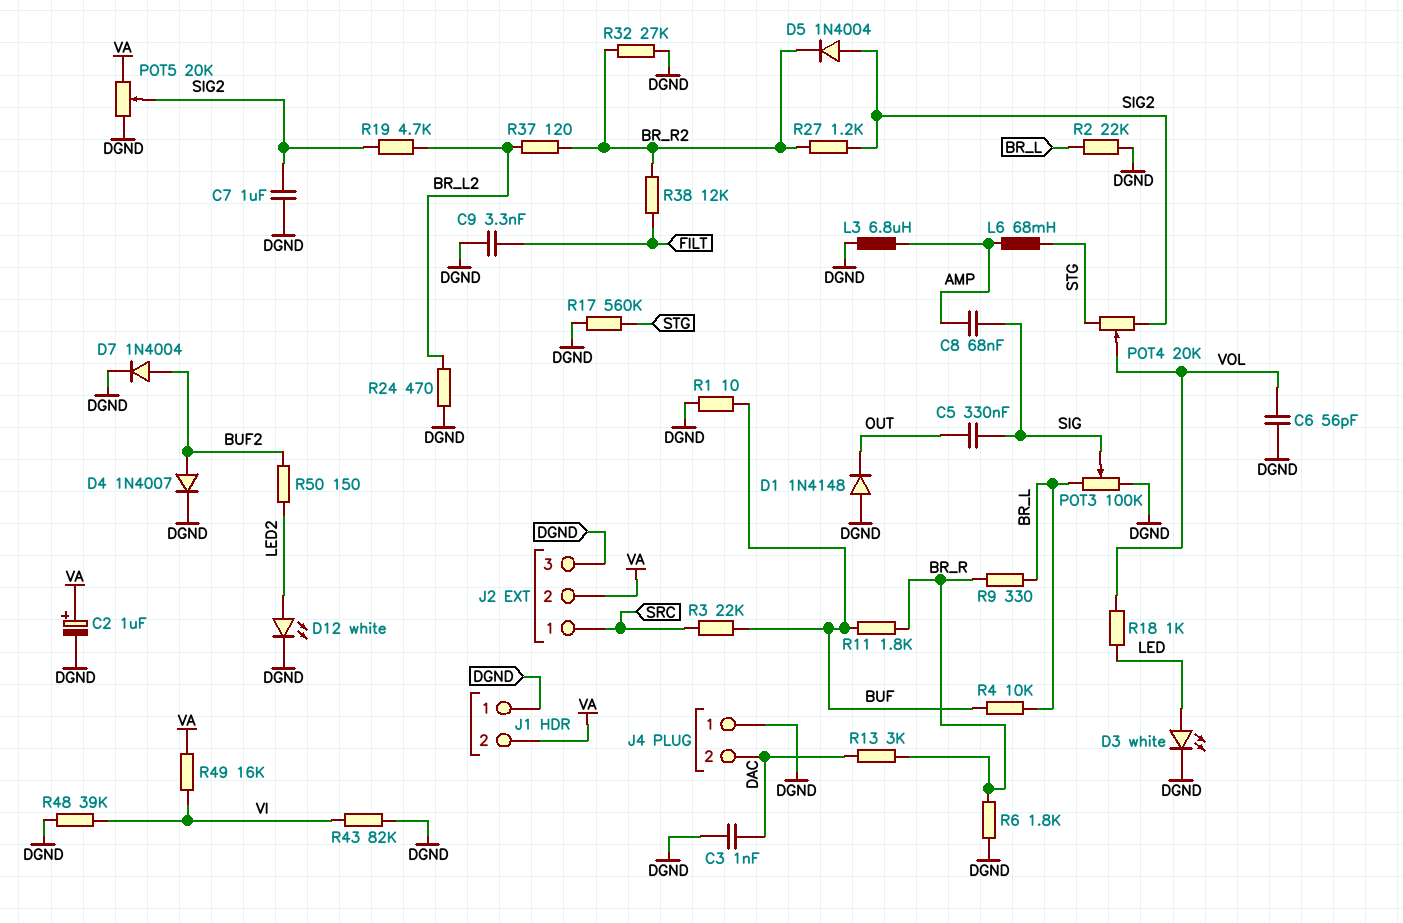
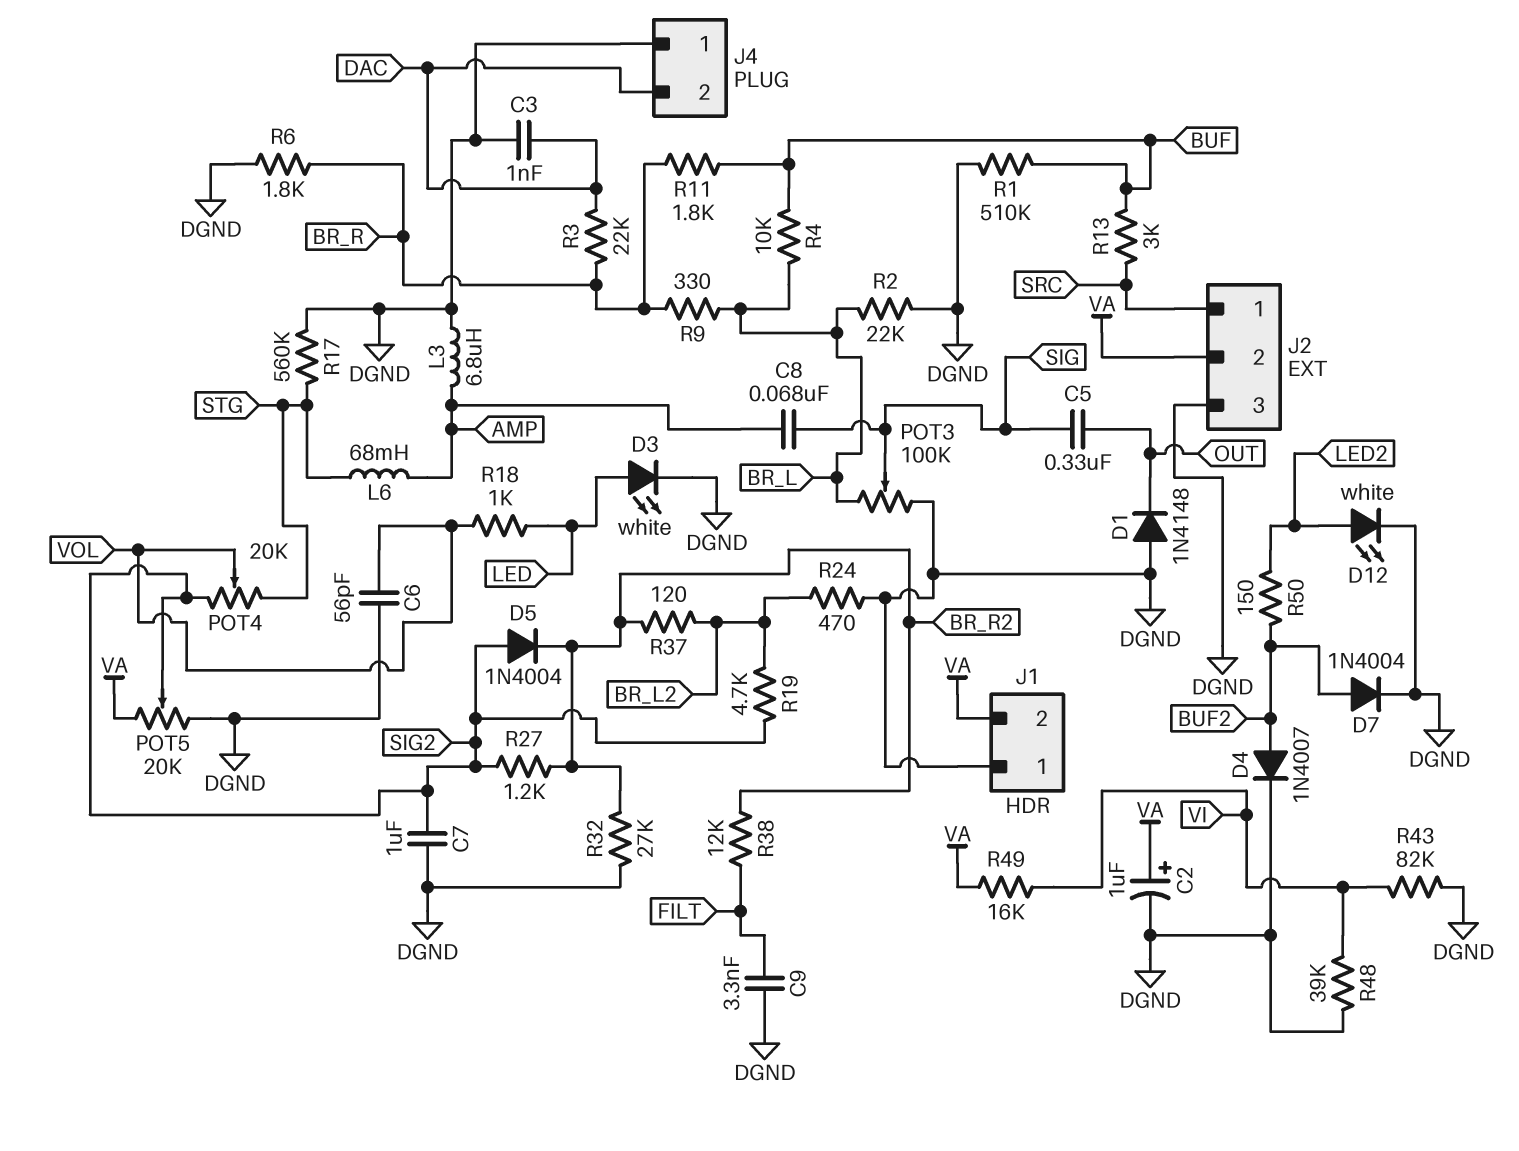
R1: 10 (BUF, DGND) -> 510k (BUF, DGND)
R3: 22k (BUF, SRC) -> 22k (BR_R, DAC)
R13: 3k (BR_R, DAC) -> 3k (BUF, SRC)

